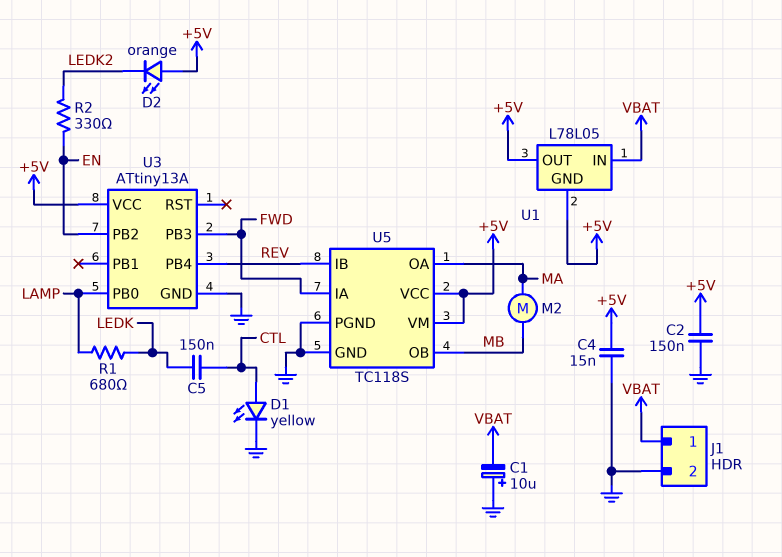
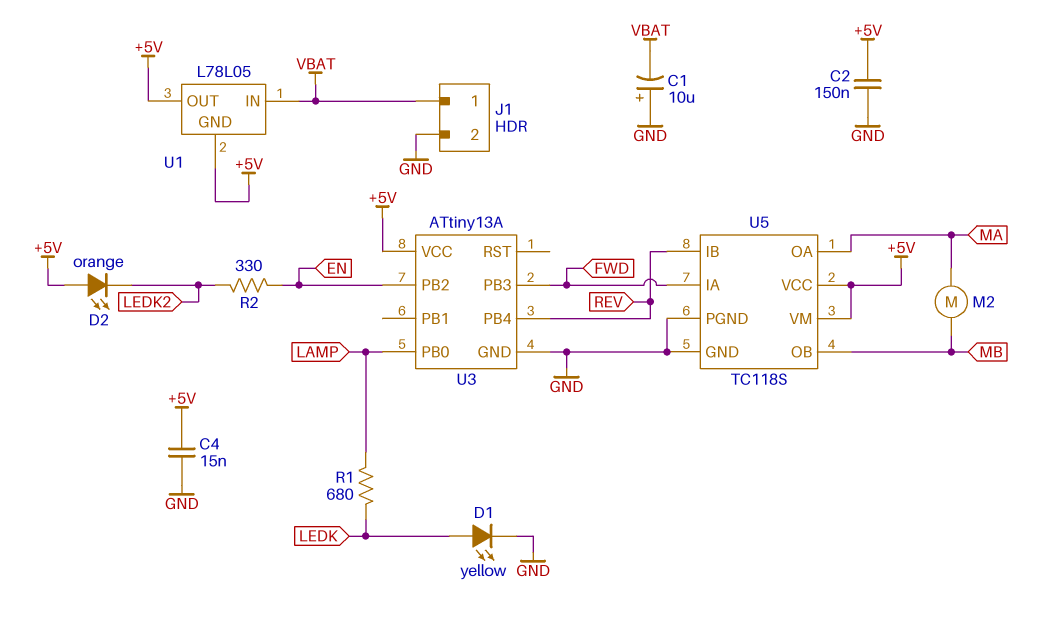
C5: 150nF (CTL, LEDK) -> none
D1: LED yellow (A CTL, K GND) -> LED yellow (A LEDK, K GND)

